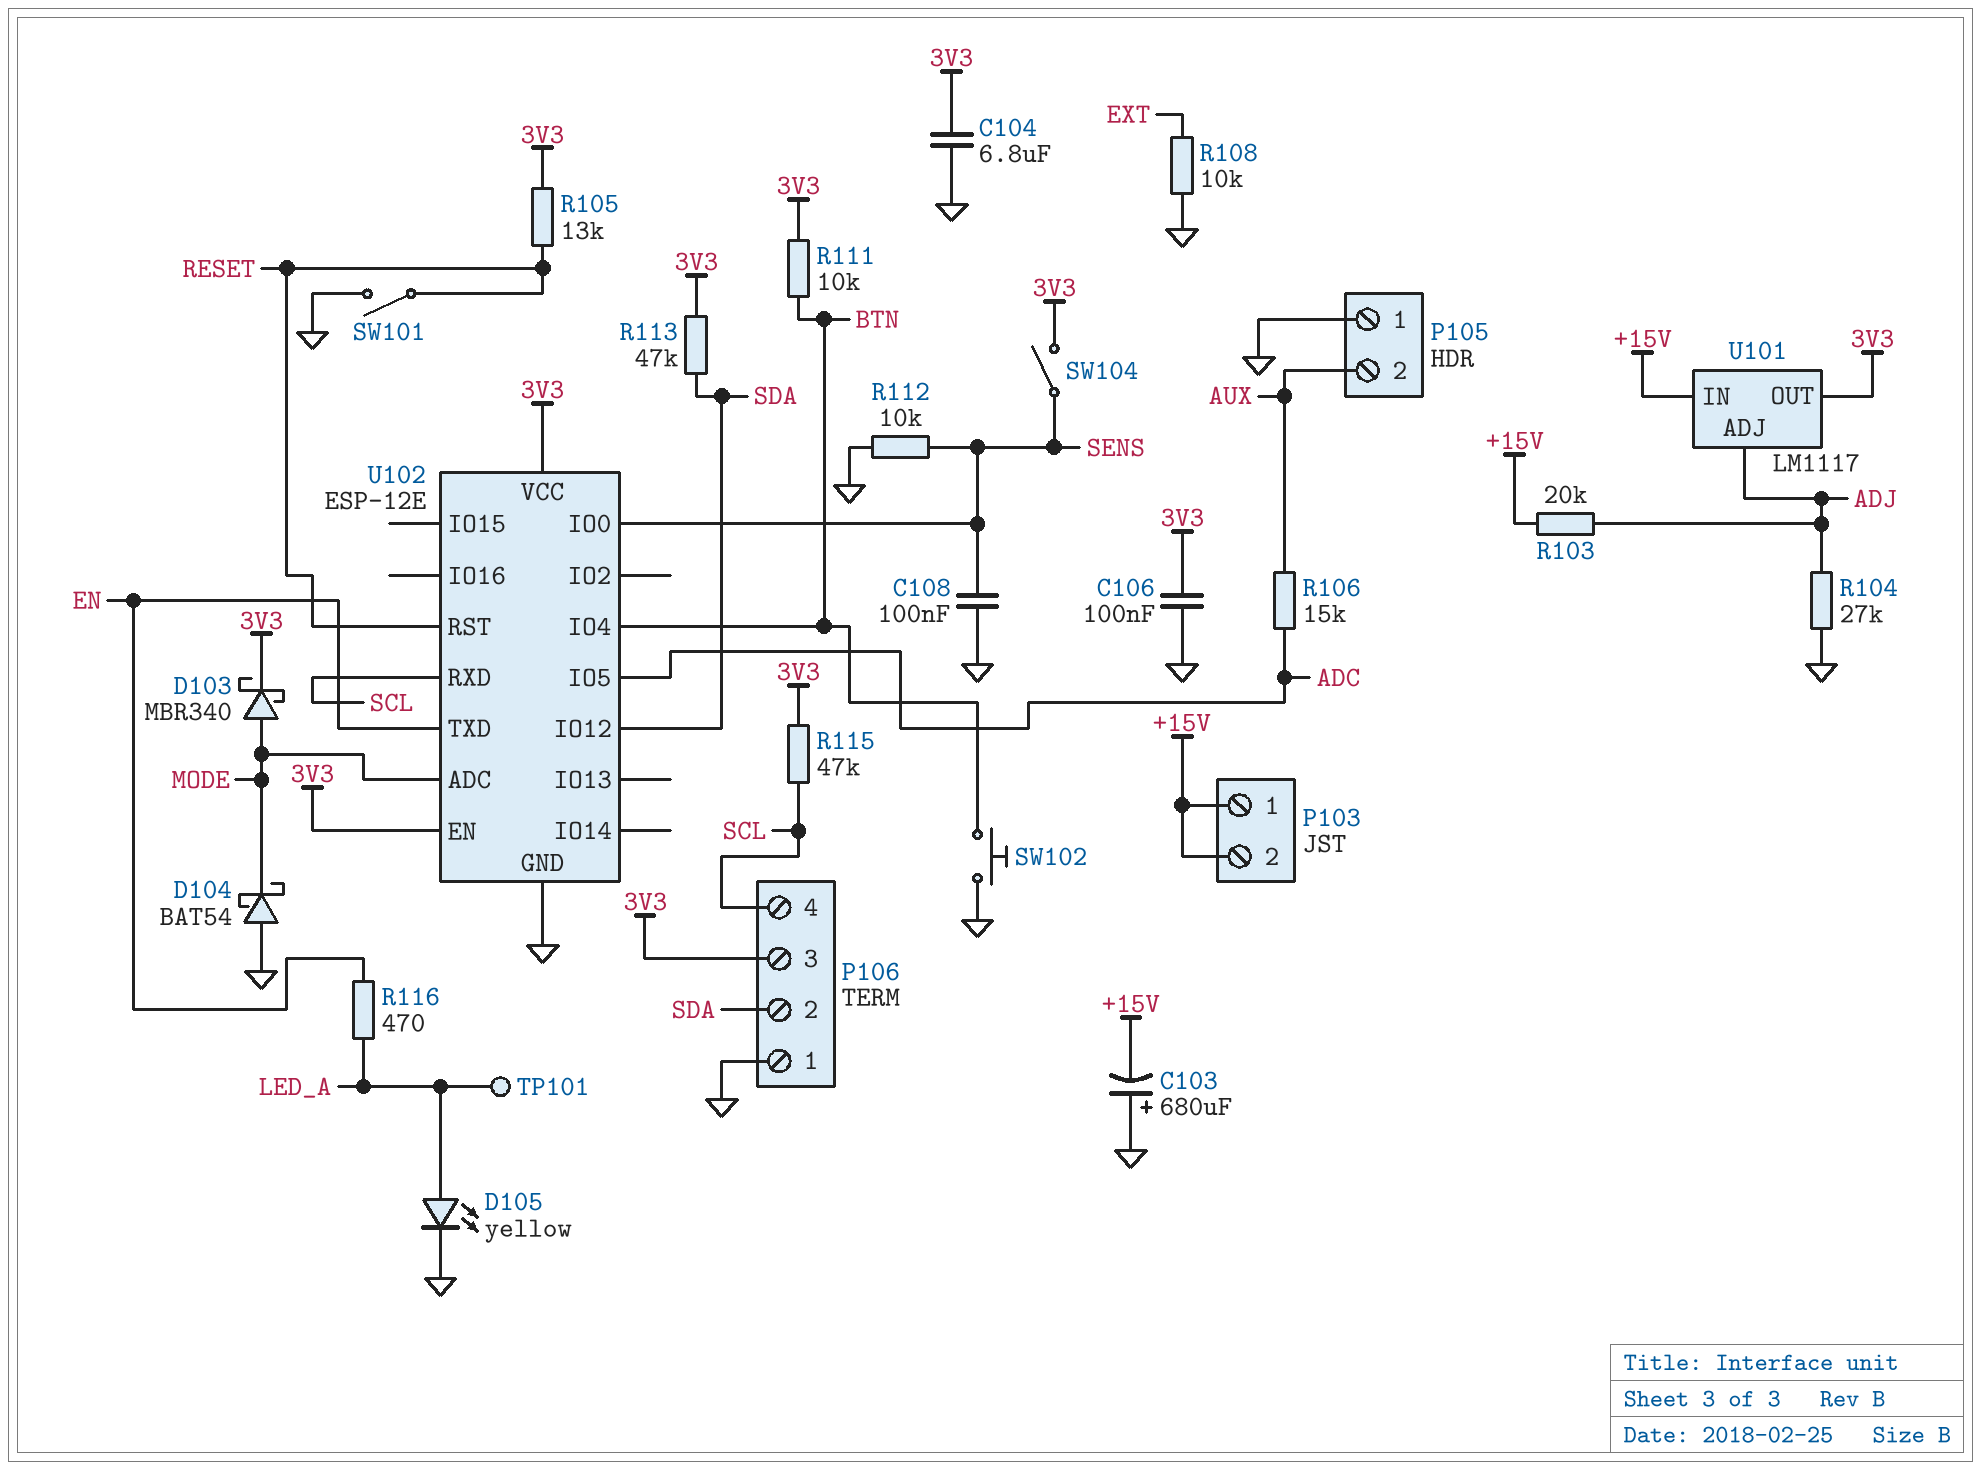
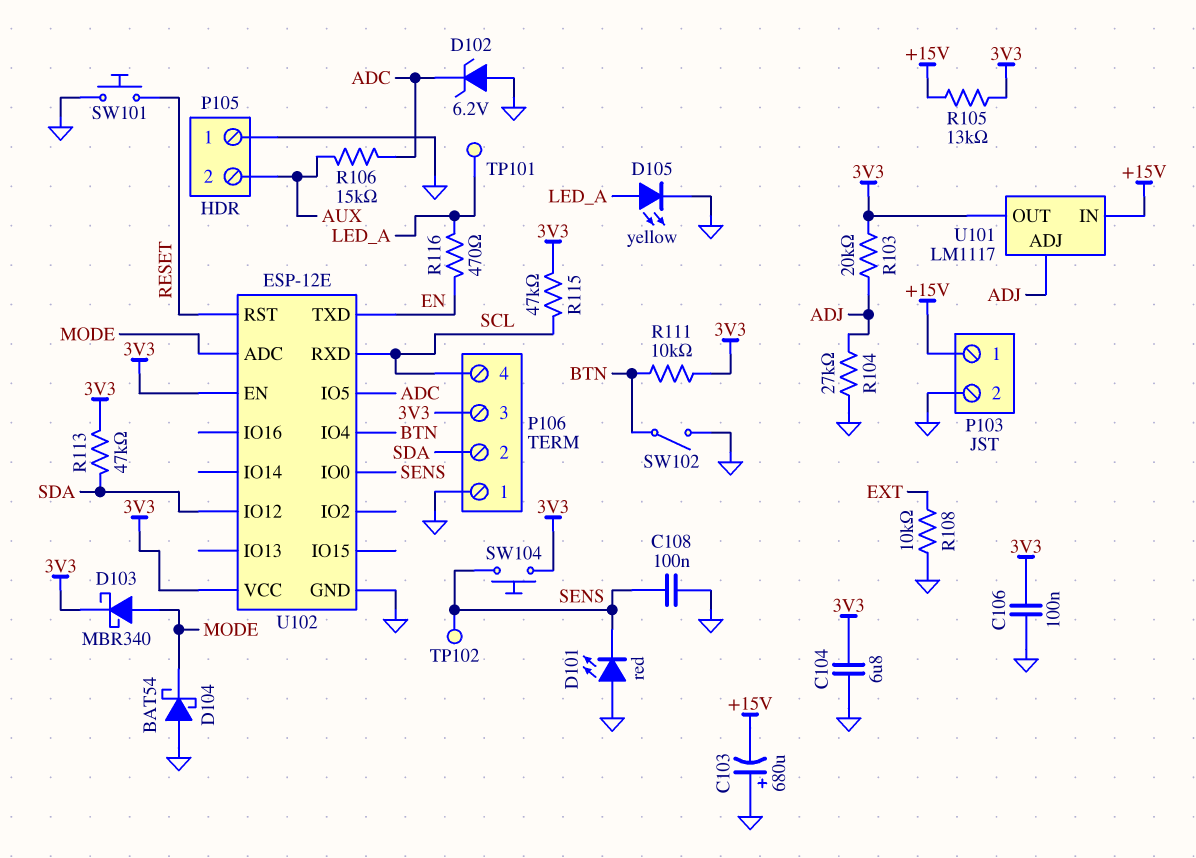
D101: none -> LED red (A GND, K SENS)
D102: none -> zener 6.2V (A GND, K ADC)
P103 pin 2: +15V -> GND
R103: 20k (+15V, ADJ) -> 20k (3V3, ADJ)
R105: 13k (3V3, RESET) -> 13k (+15V, 3V3)
R112: 10k (GND, SENS) -> none
SW101: switch (GND, RESET) -> button (GND, RESET)
SW102: button (BTN, GND) -> switch (BTN, GND)
SW104: switch (3V3, SENS) -> button (3V3, SENS)
TP102: none -> test point (SENS)

